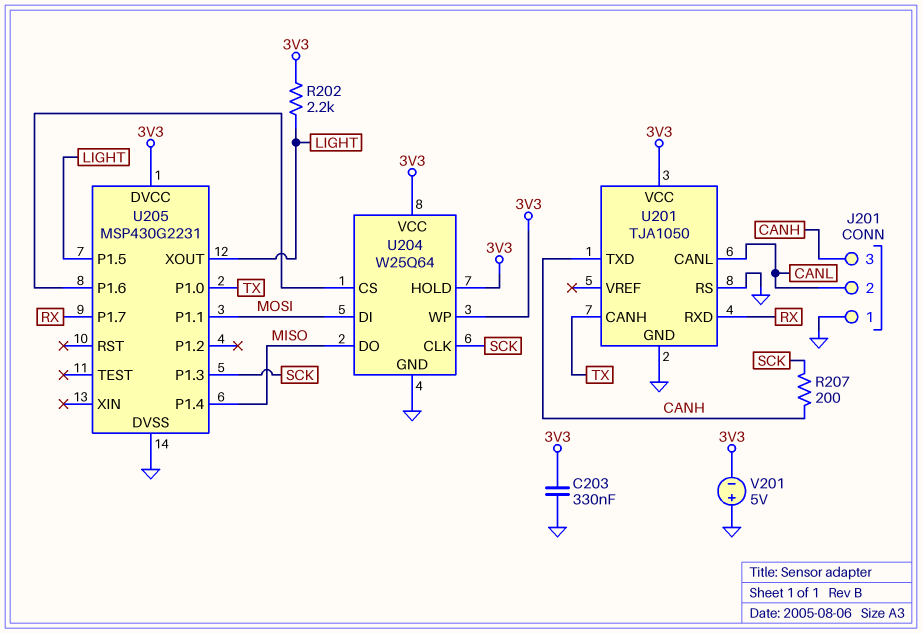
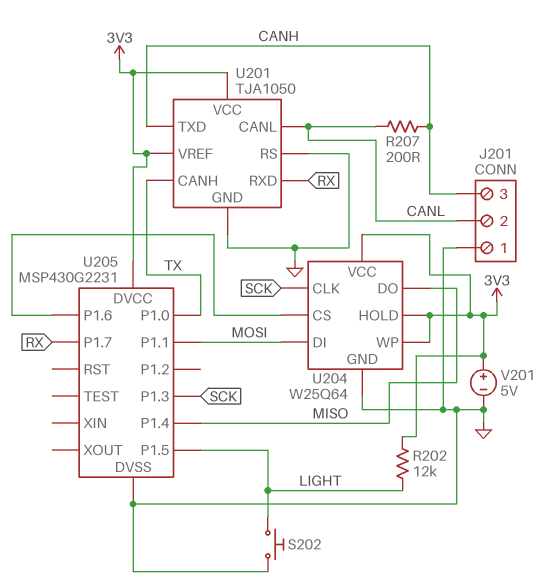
C203: 330nF (3V3, GND) -> none
R202: 2.2k (3V3, LIGHT) -> 12k (3V3, LIGHT)
R207: 200 (CANH, SCK) -> 200 (CANH, CANL)
S202: none -> button (GND, LIGHT)
U201 pin VREF: none -> 3V3
U205 pin XOUT: LIGHT -> none
V201: 5V (plus GND, minus 3V3) -> 5V (plus 3V3, minus GND)

